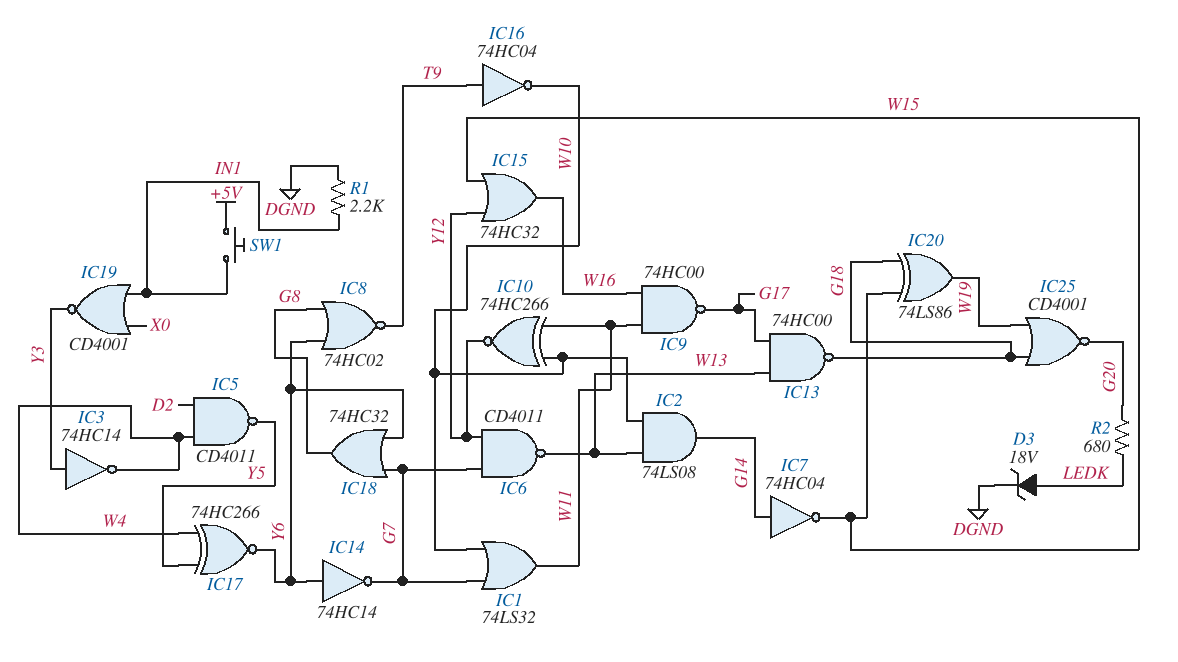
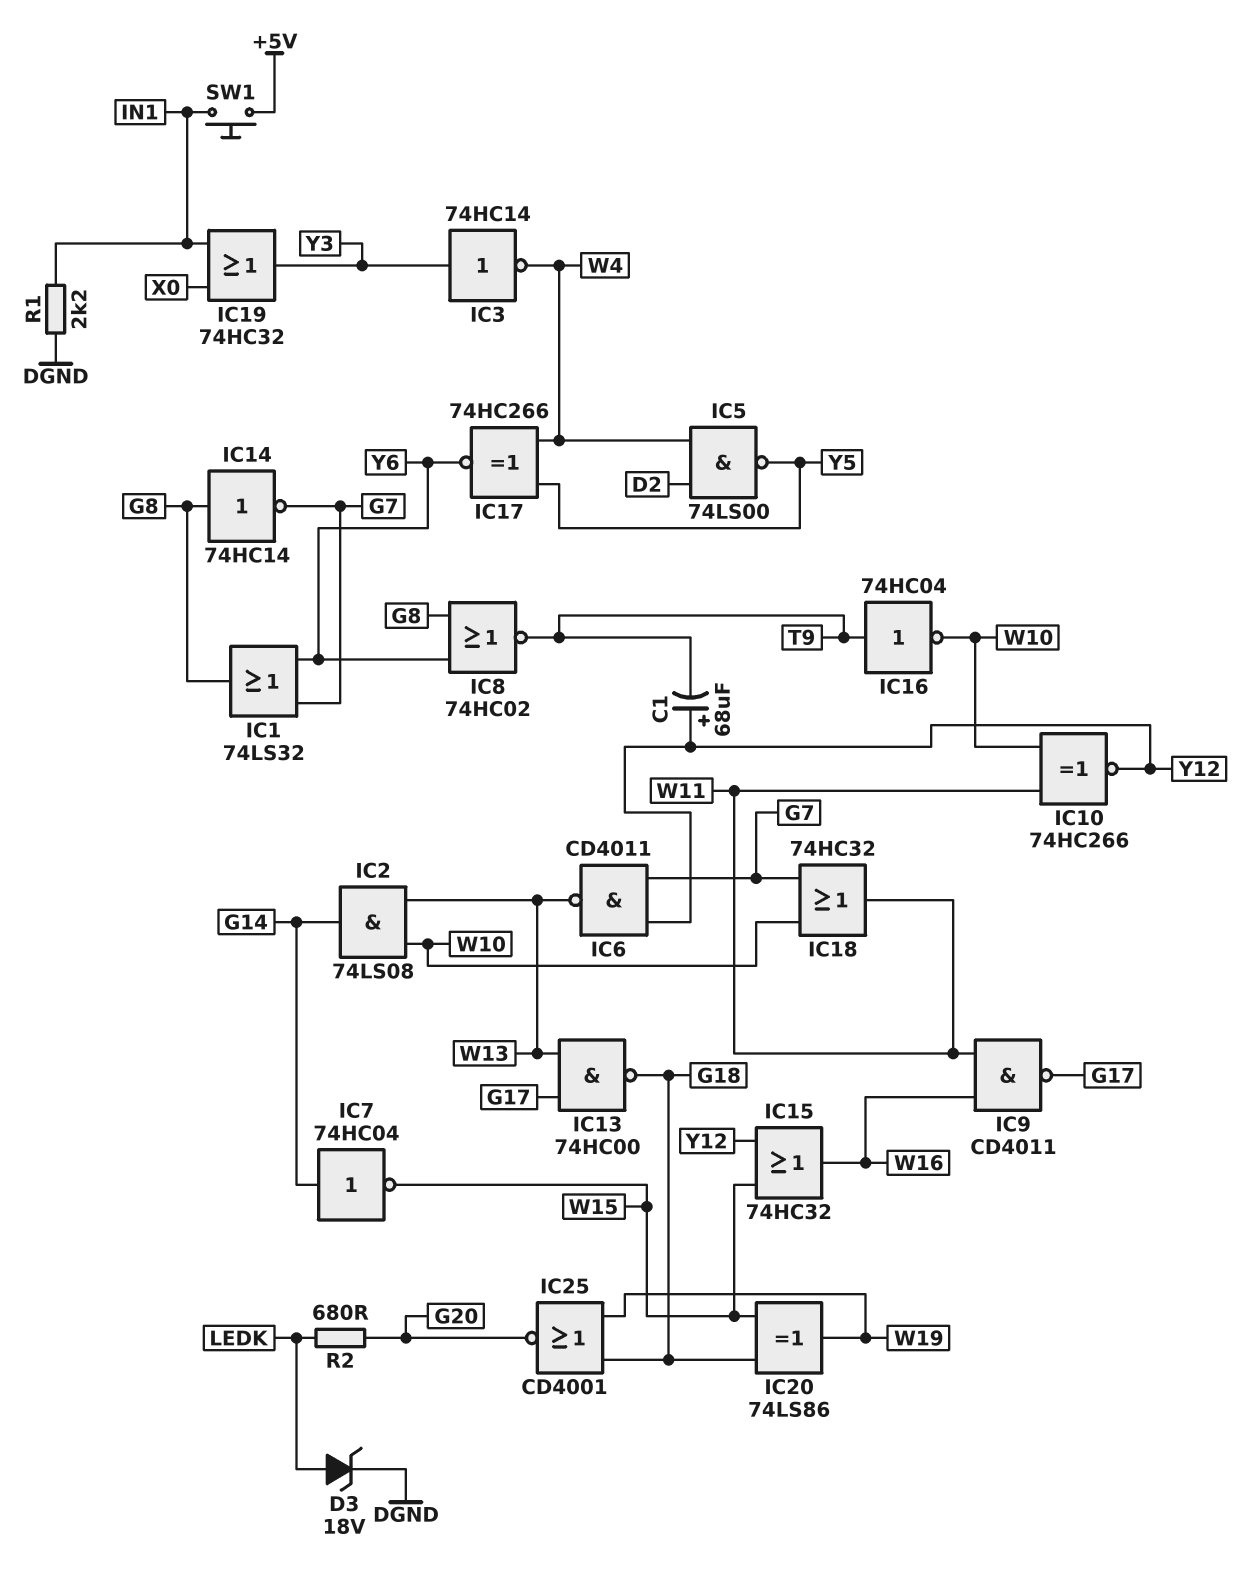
C1: none -> 68uF (plus Y12, minus T9)
IC1: OR 74LS32 (in G7, in W10, out W11) -> OR 74LS32 (in G7, in Y6, out G8)
IC5: NAND CD4011 (in D2, in W4, out Y5) -> NAND 74LS00 (in D2, in W4, out Y5)
IC9: NAND 74HC00 (in W11, in W16, out G17) -> NAND CD4011 (in W11, in W16, out G17)
IC14: NOT 74HC14 (in Y6, out G7) -> NOT 74HC14 (in G8, out G7)
IC18: OR 74HC32 (in G7, in Y6, out G8) -> OR 74HC32 (in G7, in W10, out W11)
IC19: NOR CD4001 (in IN1, in X0, out Y3) -> OR 74HC32 (in IN1, in X0, out Y3)

